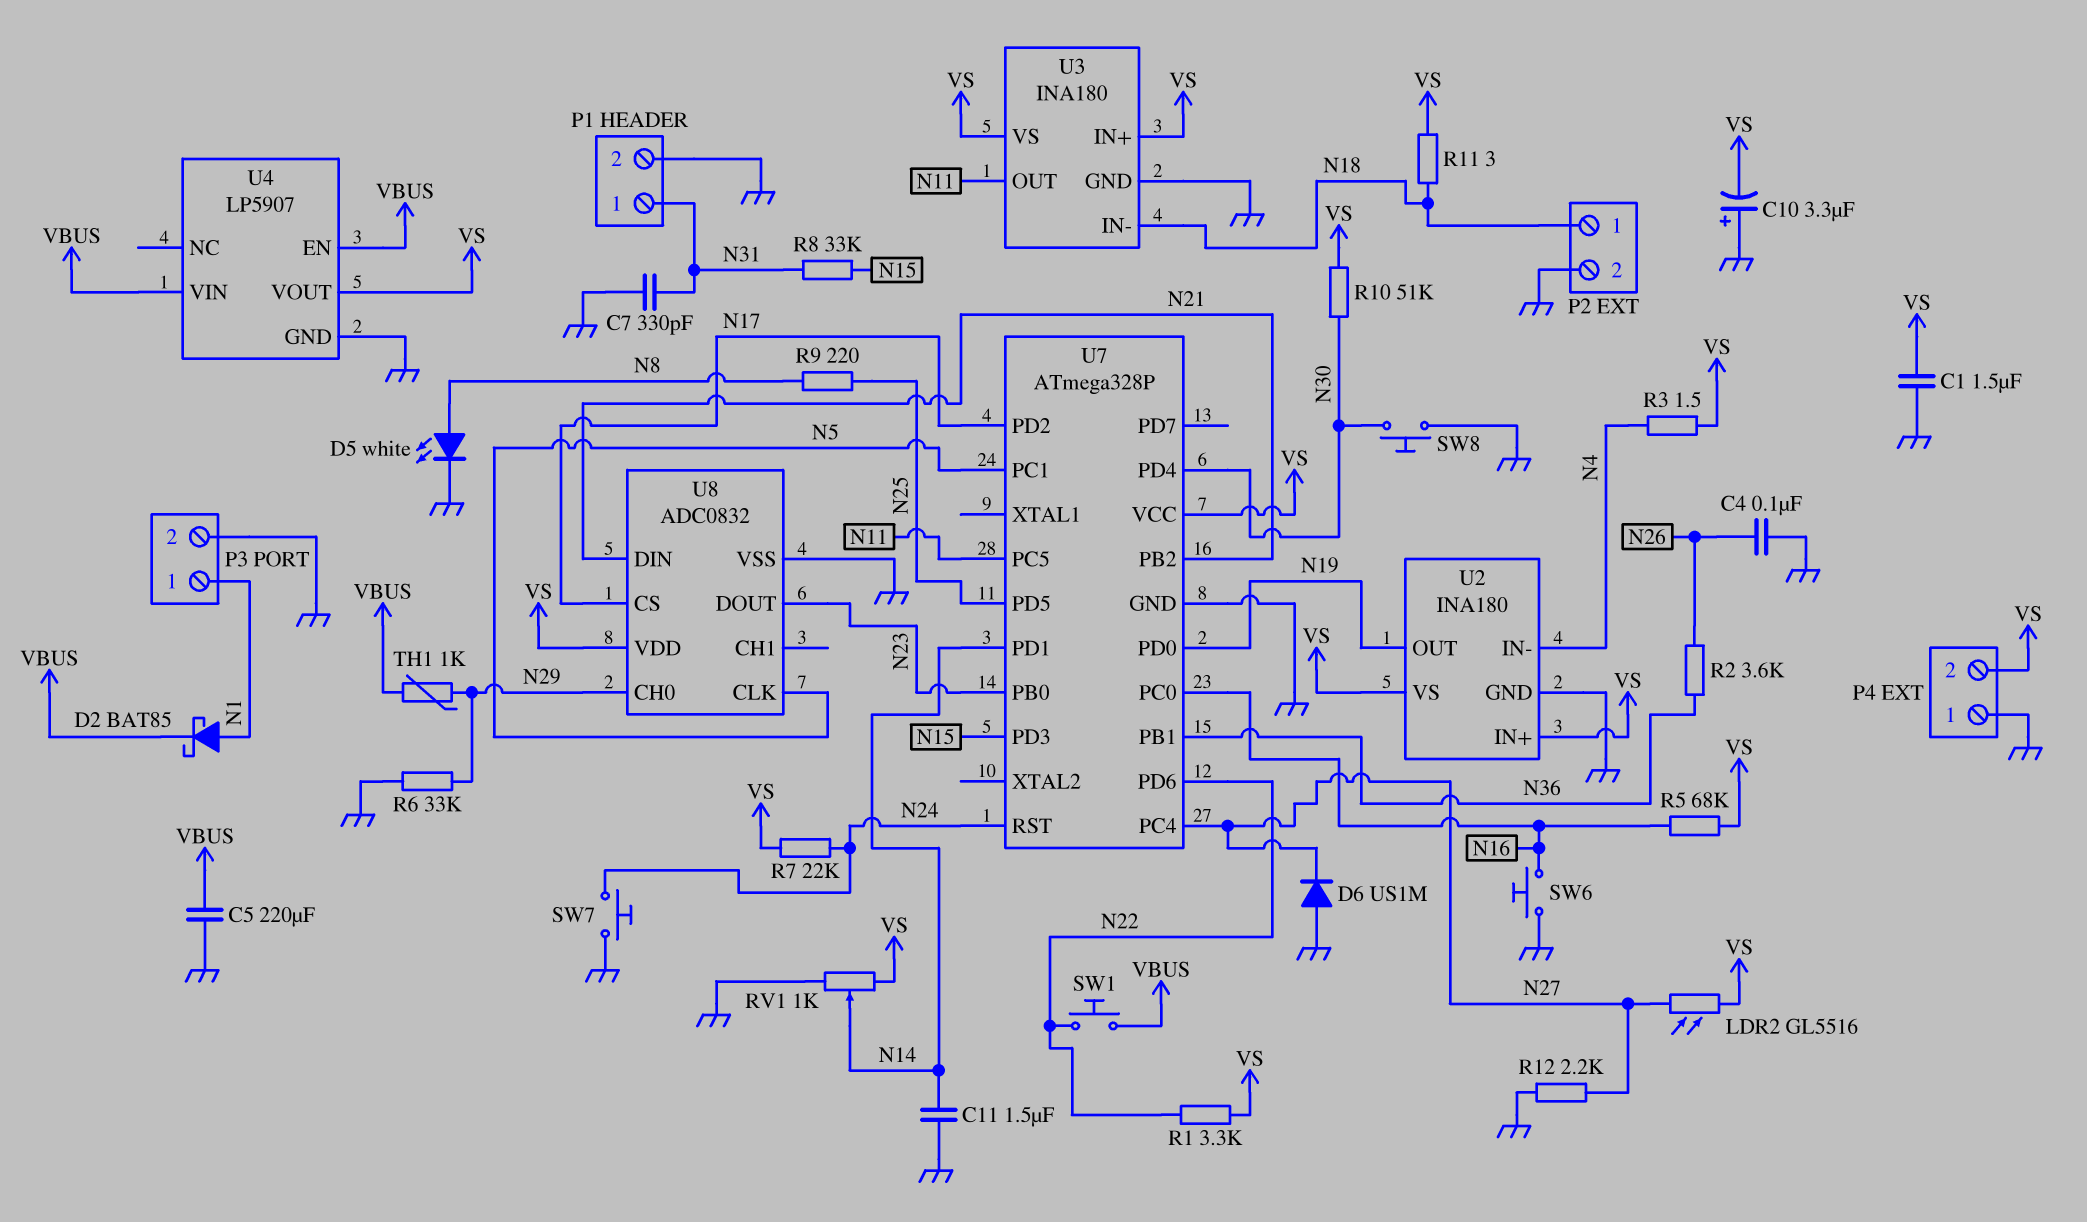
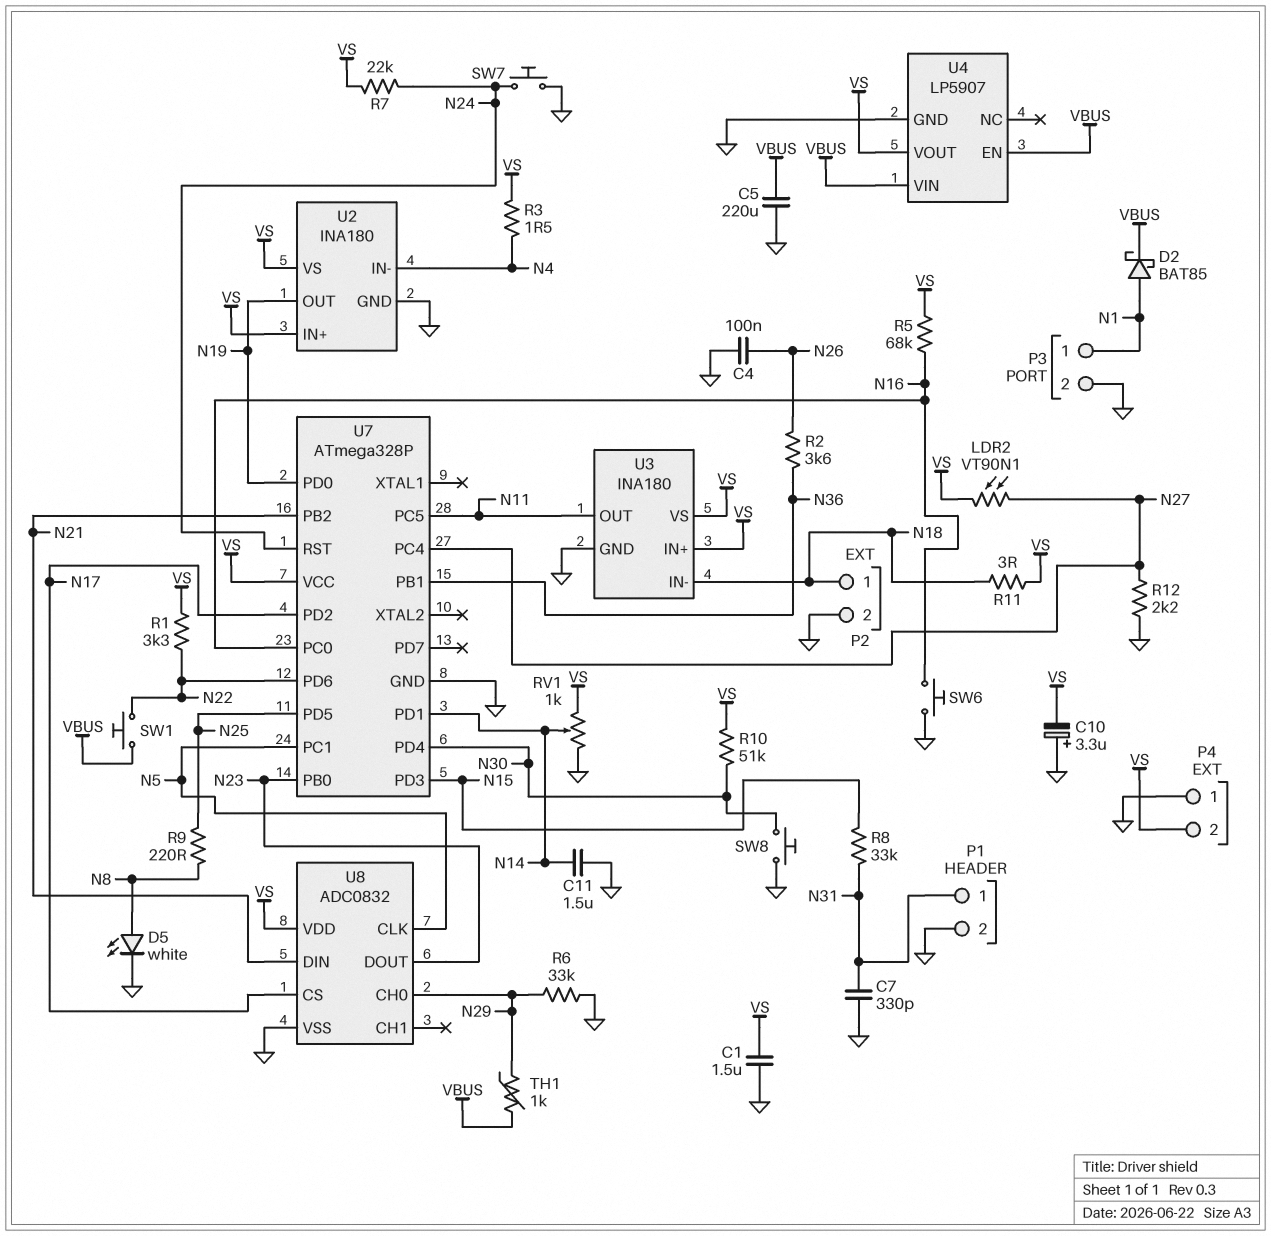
D6: diode US1M (A GND, K N27) -> none
LDR2: GL5516 (N27, VS) -> VT90N1 (N27, VS)

